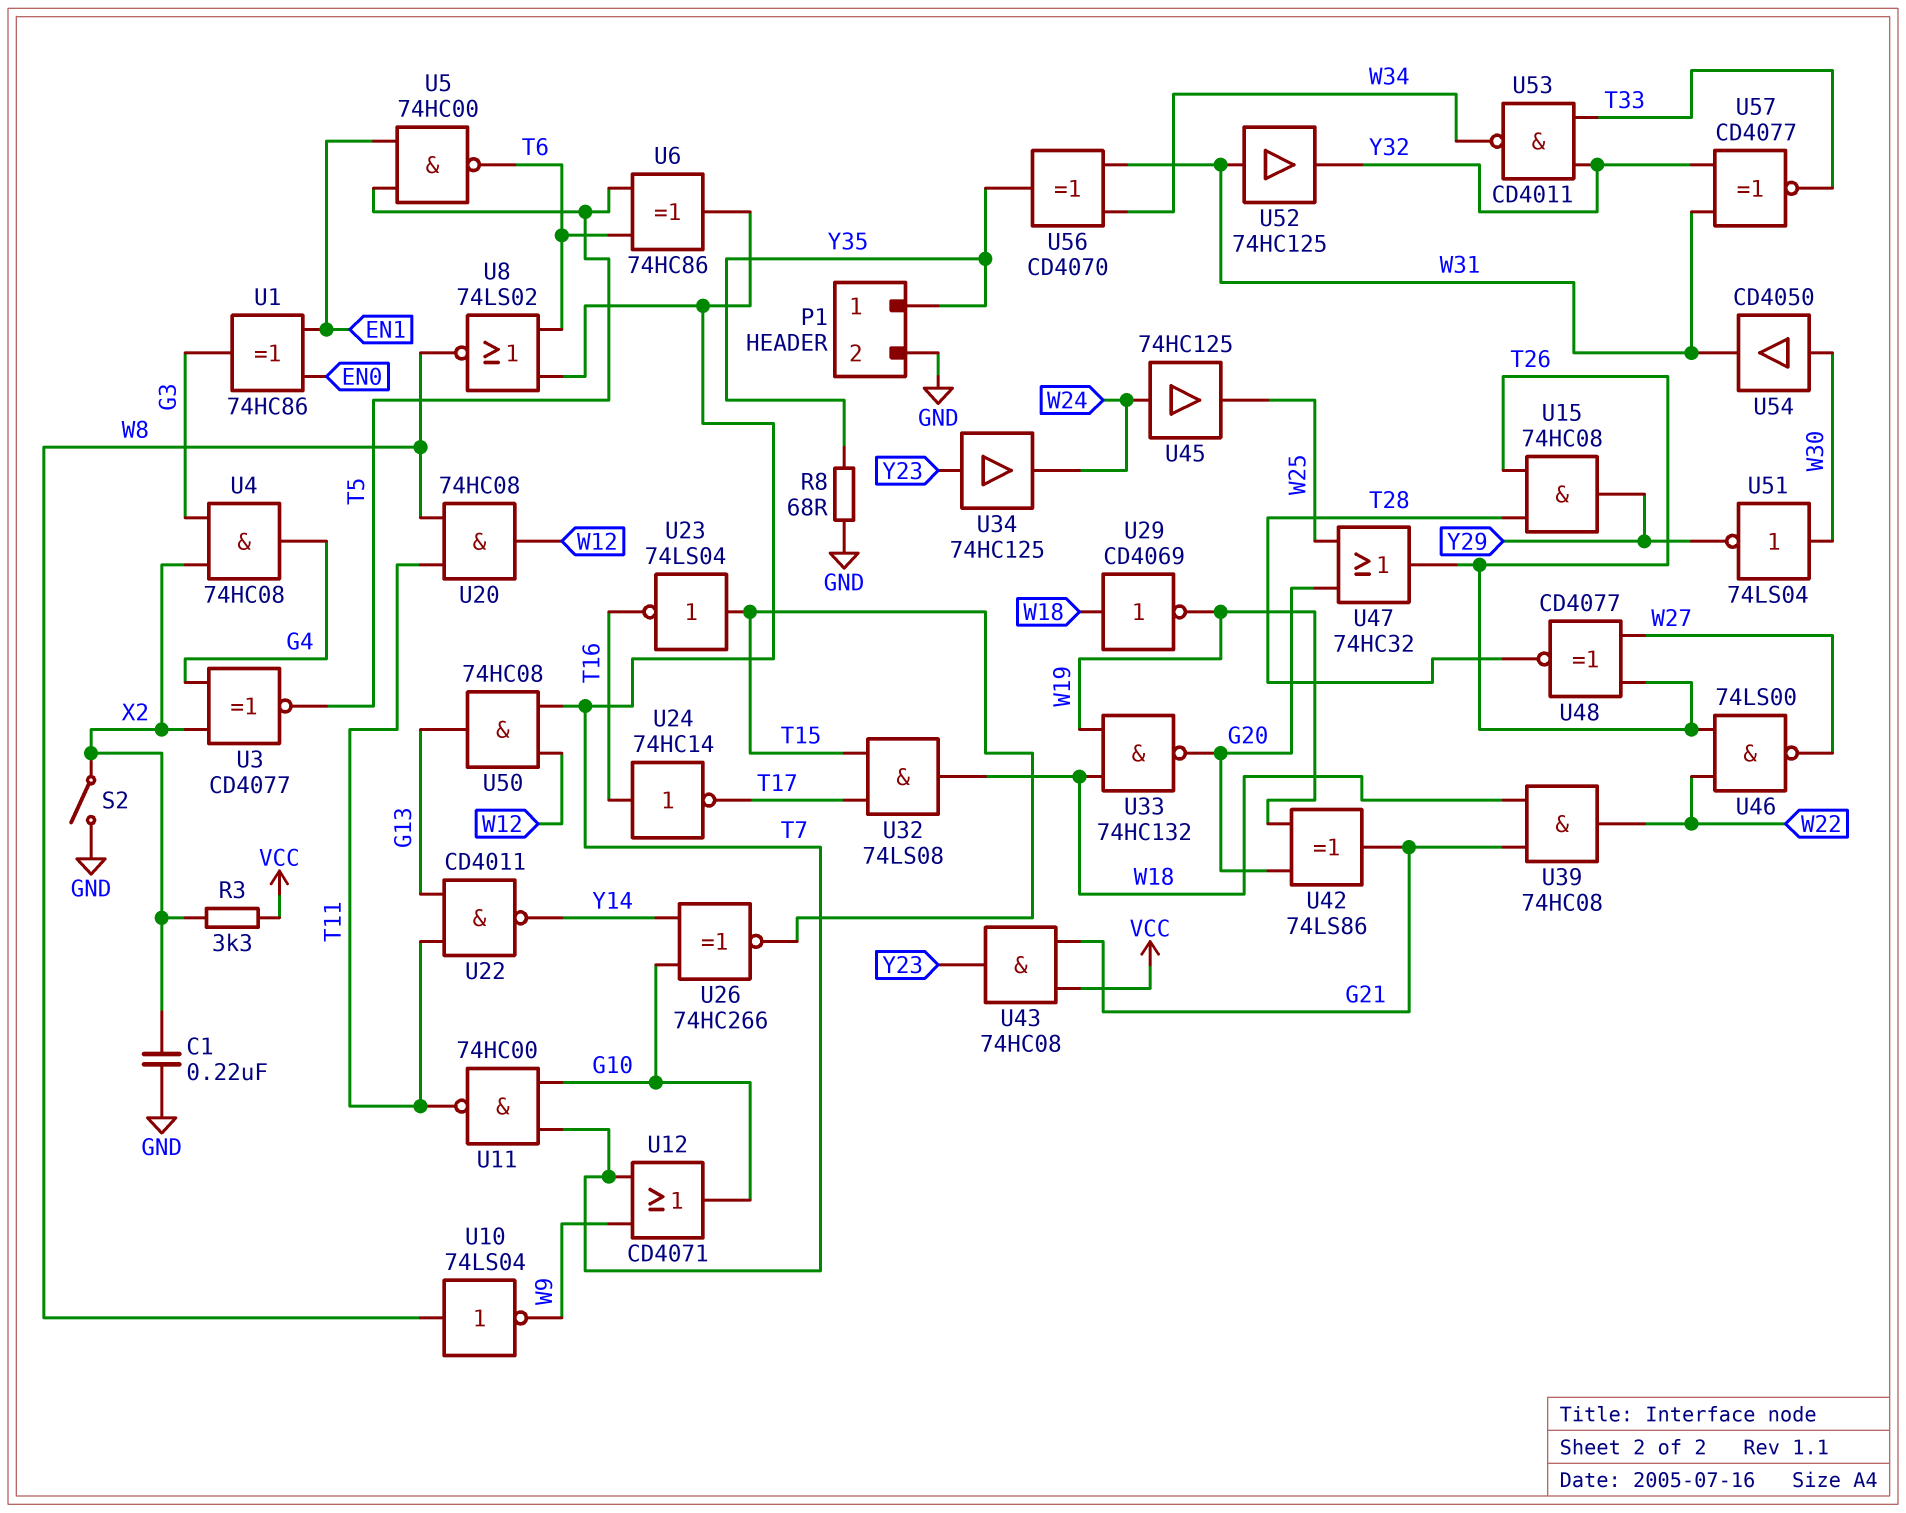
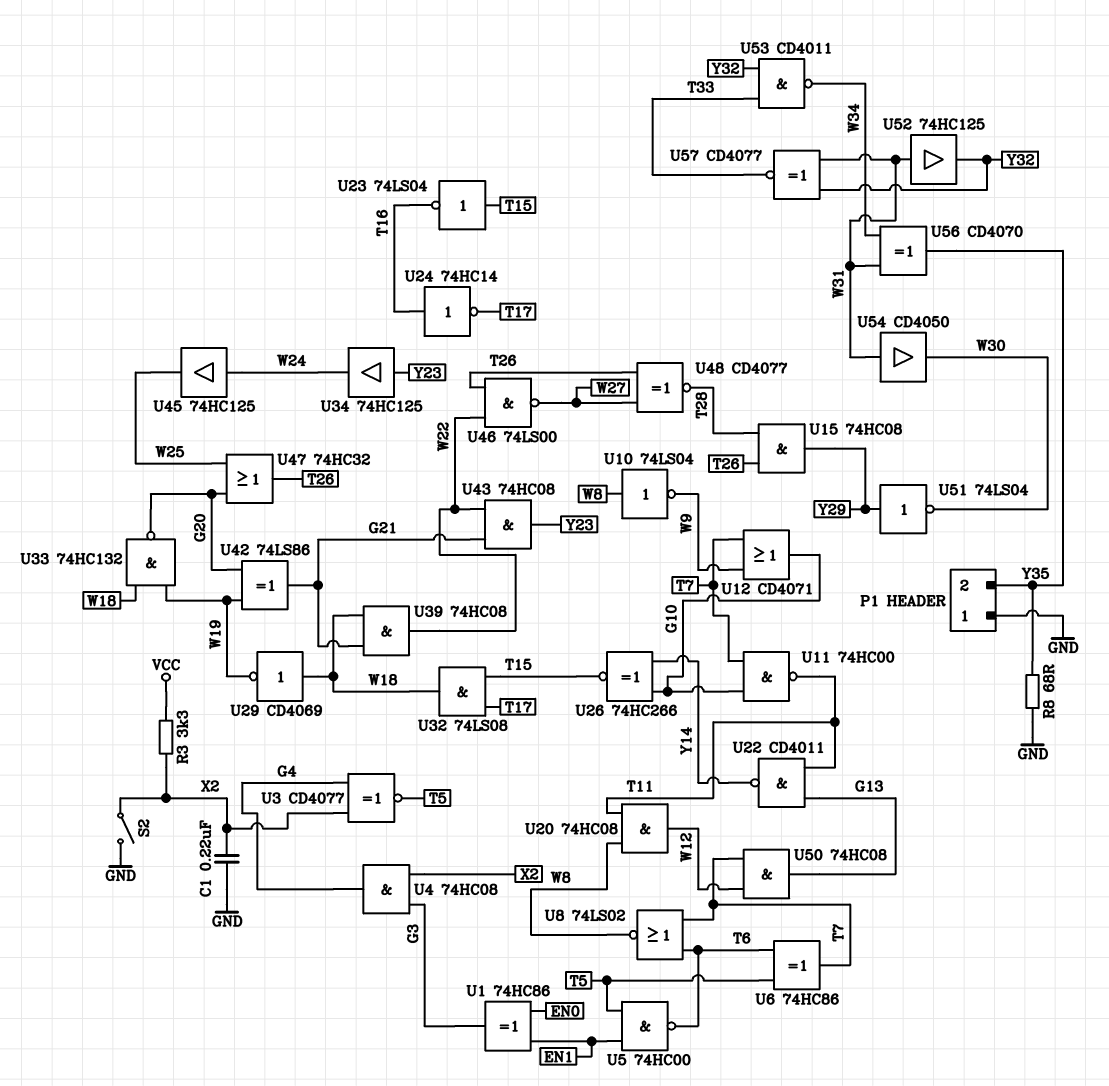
P1 pin 1: Y35 -> GND
P1 pin 2: GND -> Y35
U43: AND 74HC08 (in G21, in VCC, out Y23) -> AND 74HC08 (in G21, in W22, out Y23)
U51: NOT 74LS04 (in W30, out Y29) -> NOT 74LS04 (in Y29, out W30)
U54: buffer CD4050 (in W30, out W31) -> buffer CD4050 (in W31, out W30)

